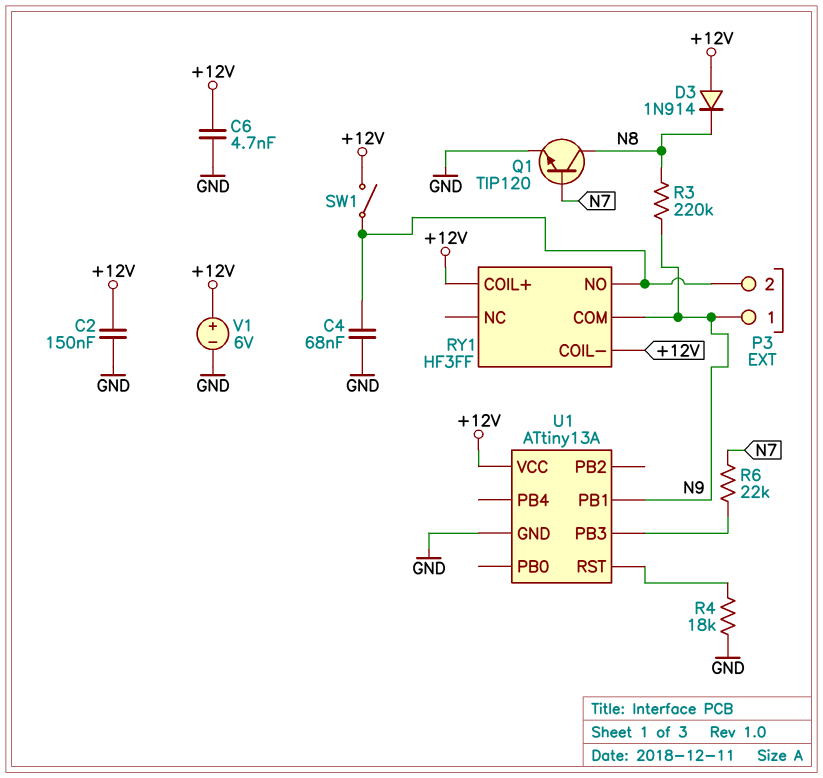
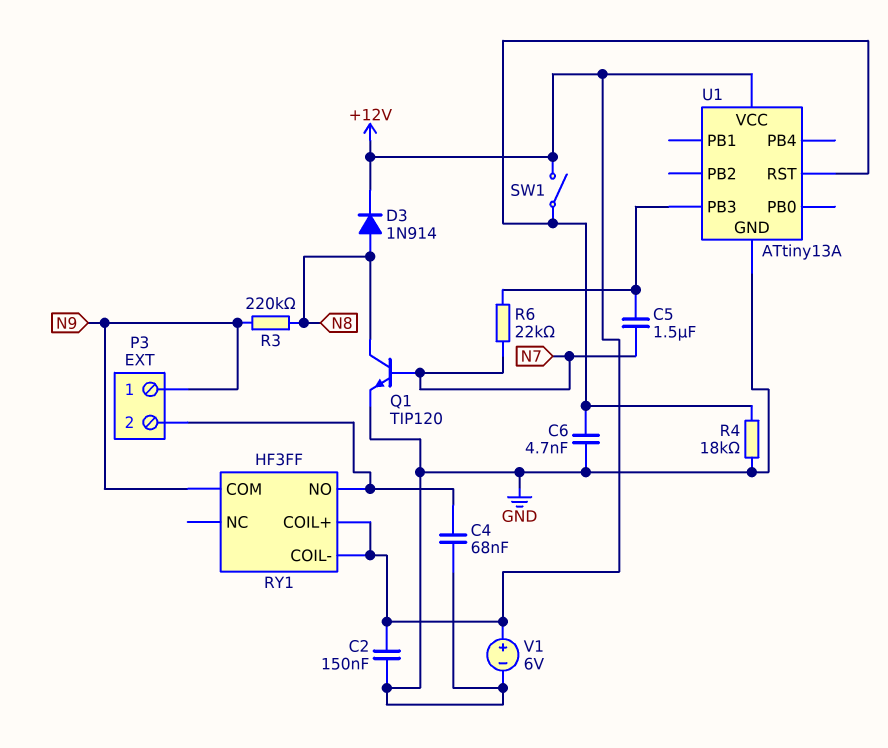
C5: none -> 1.5uF (N7, U1/PB3)
C6: 4.7nF (+12V, GND) -> 4.7nF (GND, U1/RST)
D3: diode 1N914 (A +12V, K N8) -> diode 1N914 (A N8, K +12V)
SW1: switch (+12V, P3/2) -> switch (+12V, U1/RST)
U1 pin PB1: N9 -> none

